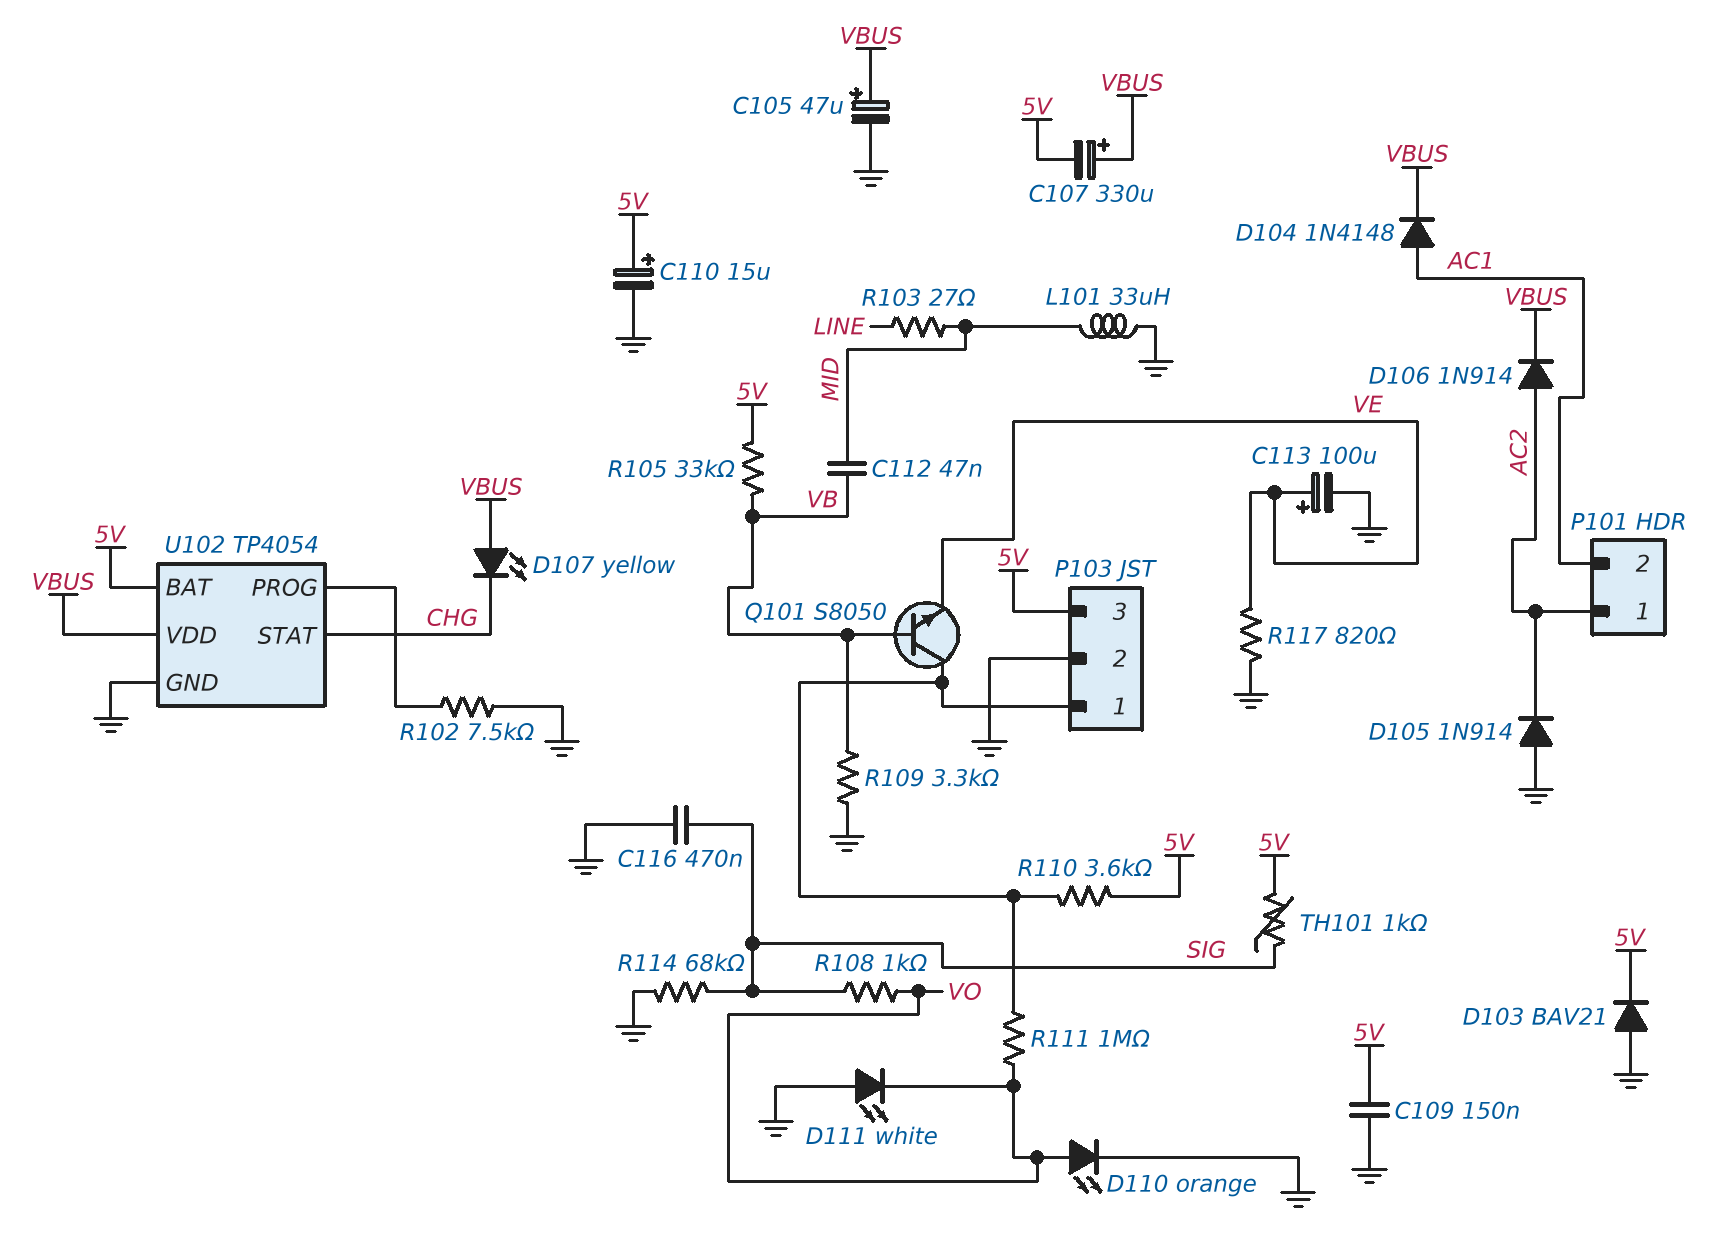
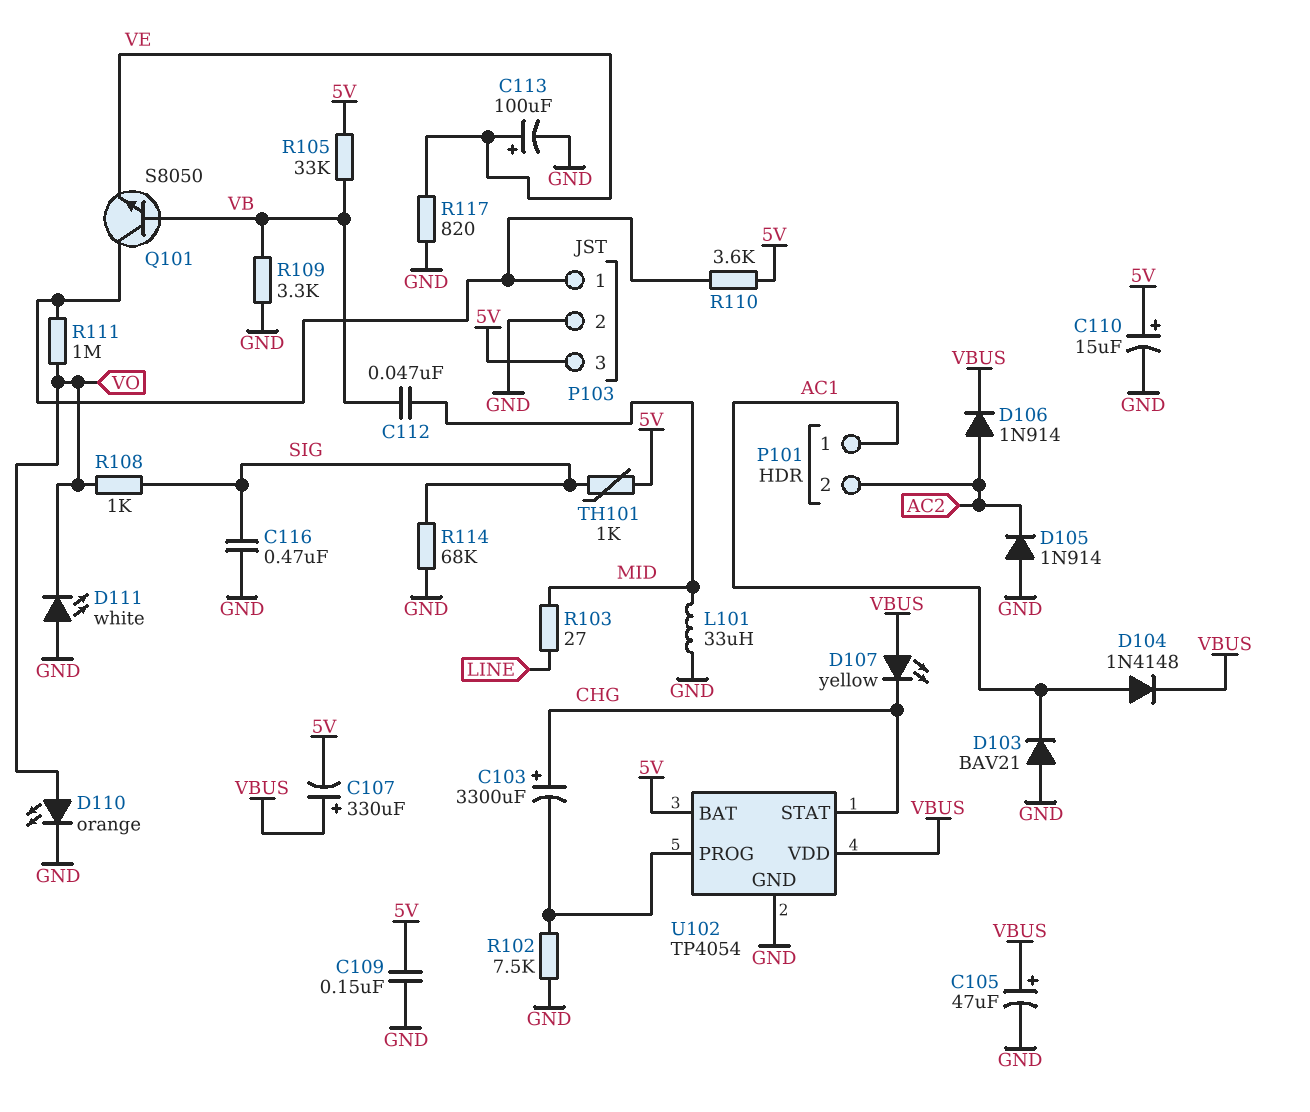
C103: none -> 3300uF (plus CHG, minus U102/PROG)
D103: diode BAV21 (A GND, K 5V) -> diode BAV21 (A GND, K AC1)
P101 pin 1: AC2 -> AC1
P101 pin 2: AC1 -> AC2

